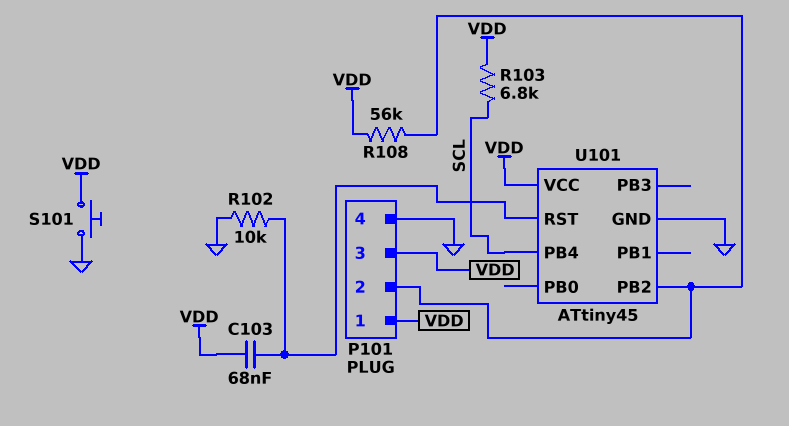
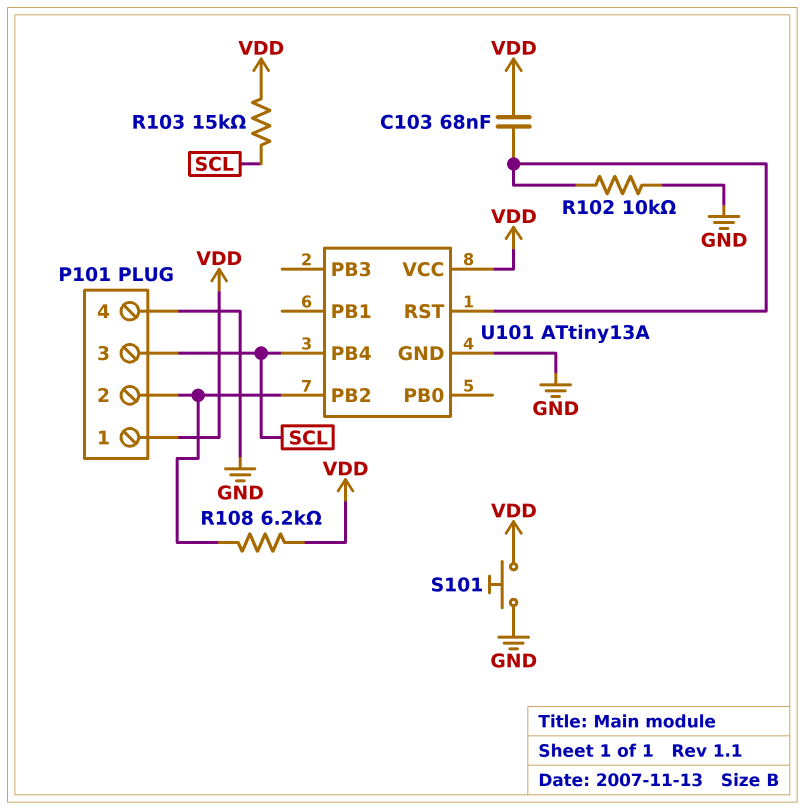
P101 pin 3: VDD -> SCL
R103: 6.8k (SCL, VDD) -> 15k (SCL, VDD)
R108: 56k (P101/2, VDD) -> 6.2k (P101/2, VDD)
U101: ATtiny45 -> ATtiny13A

